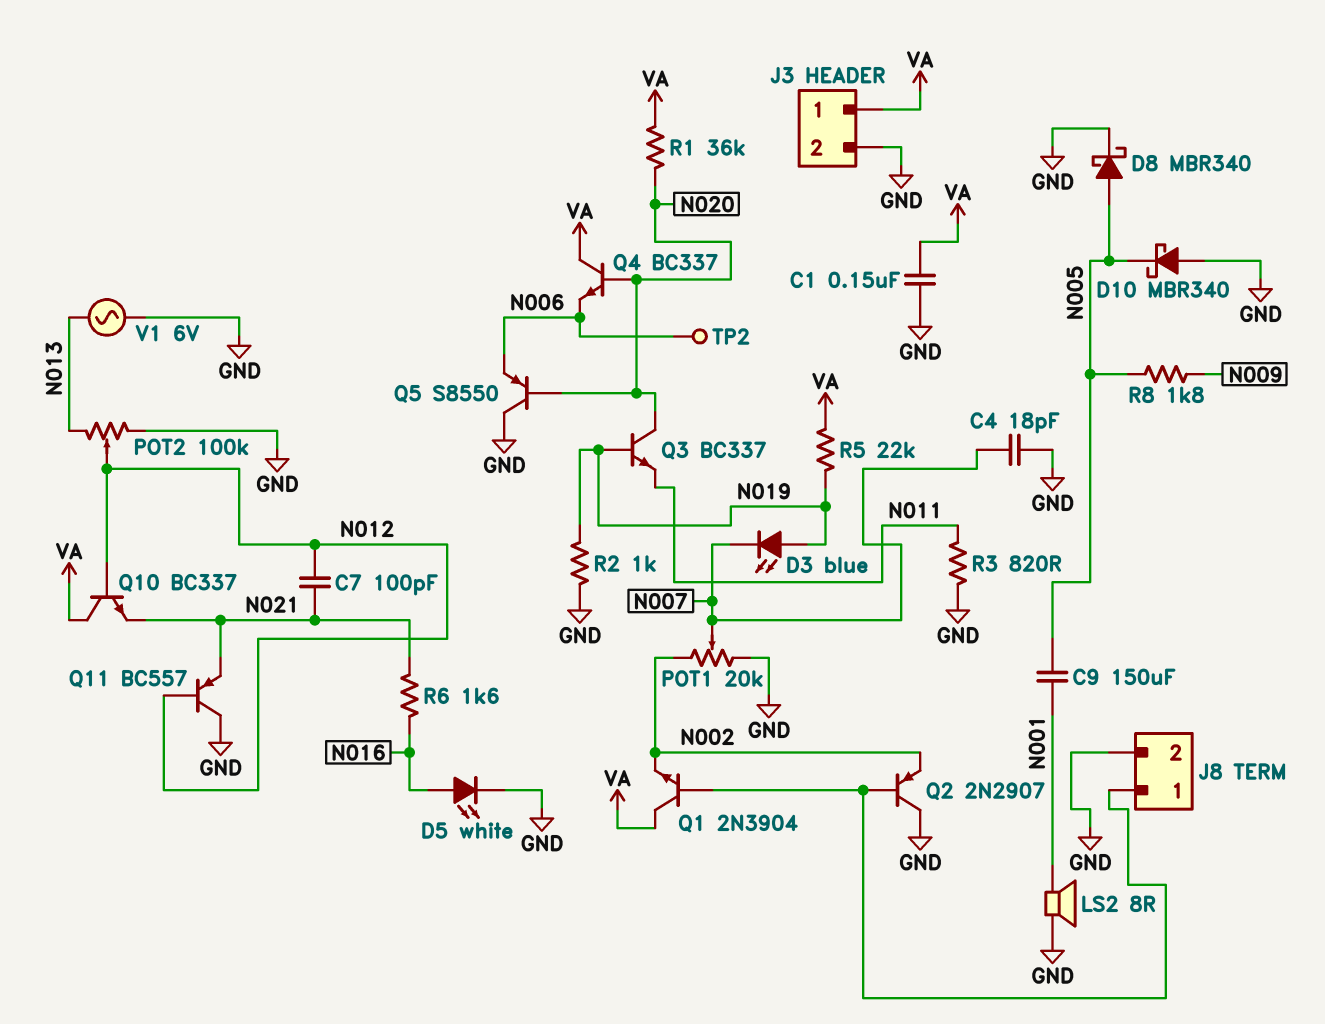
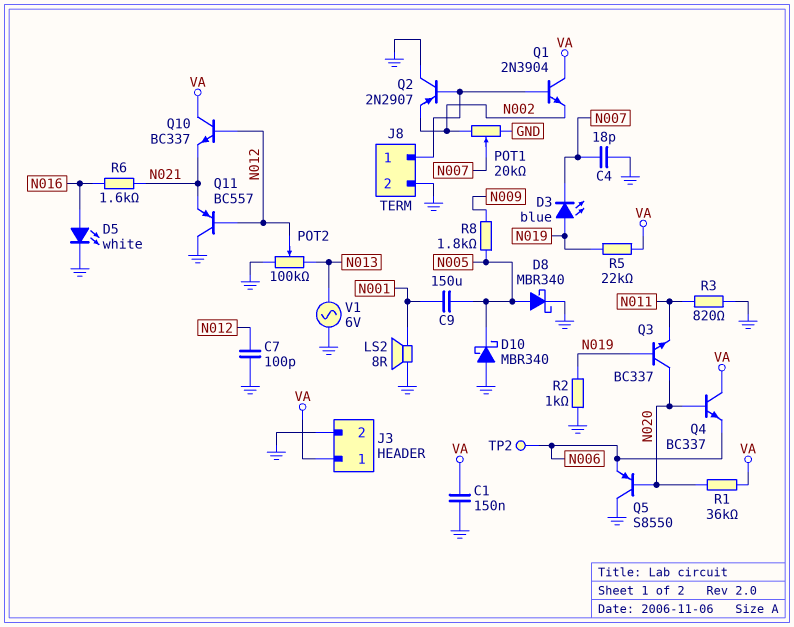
C7: 100pF (N012, N021) -> 100pF (GND, N012)

